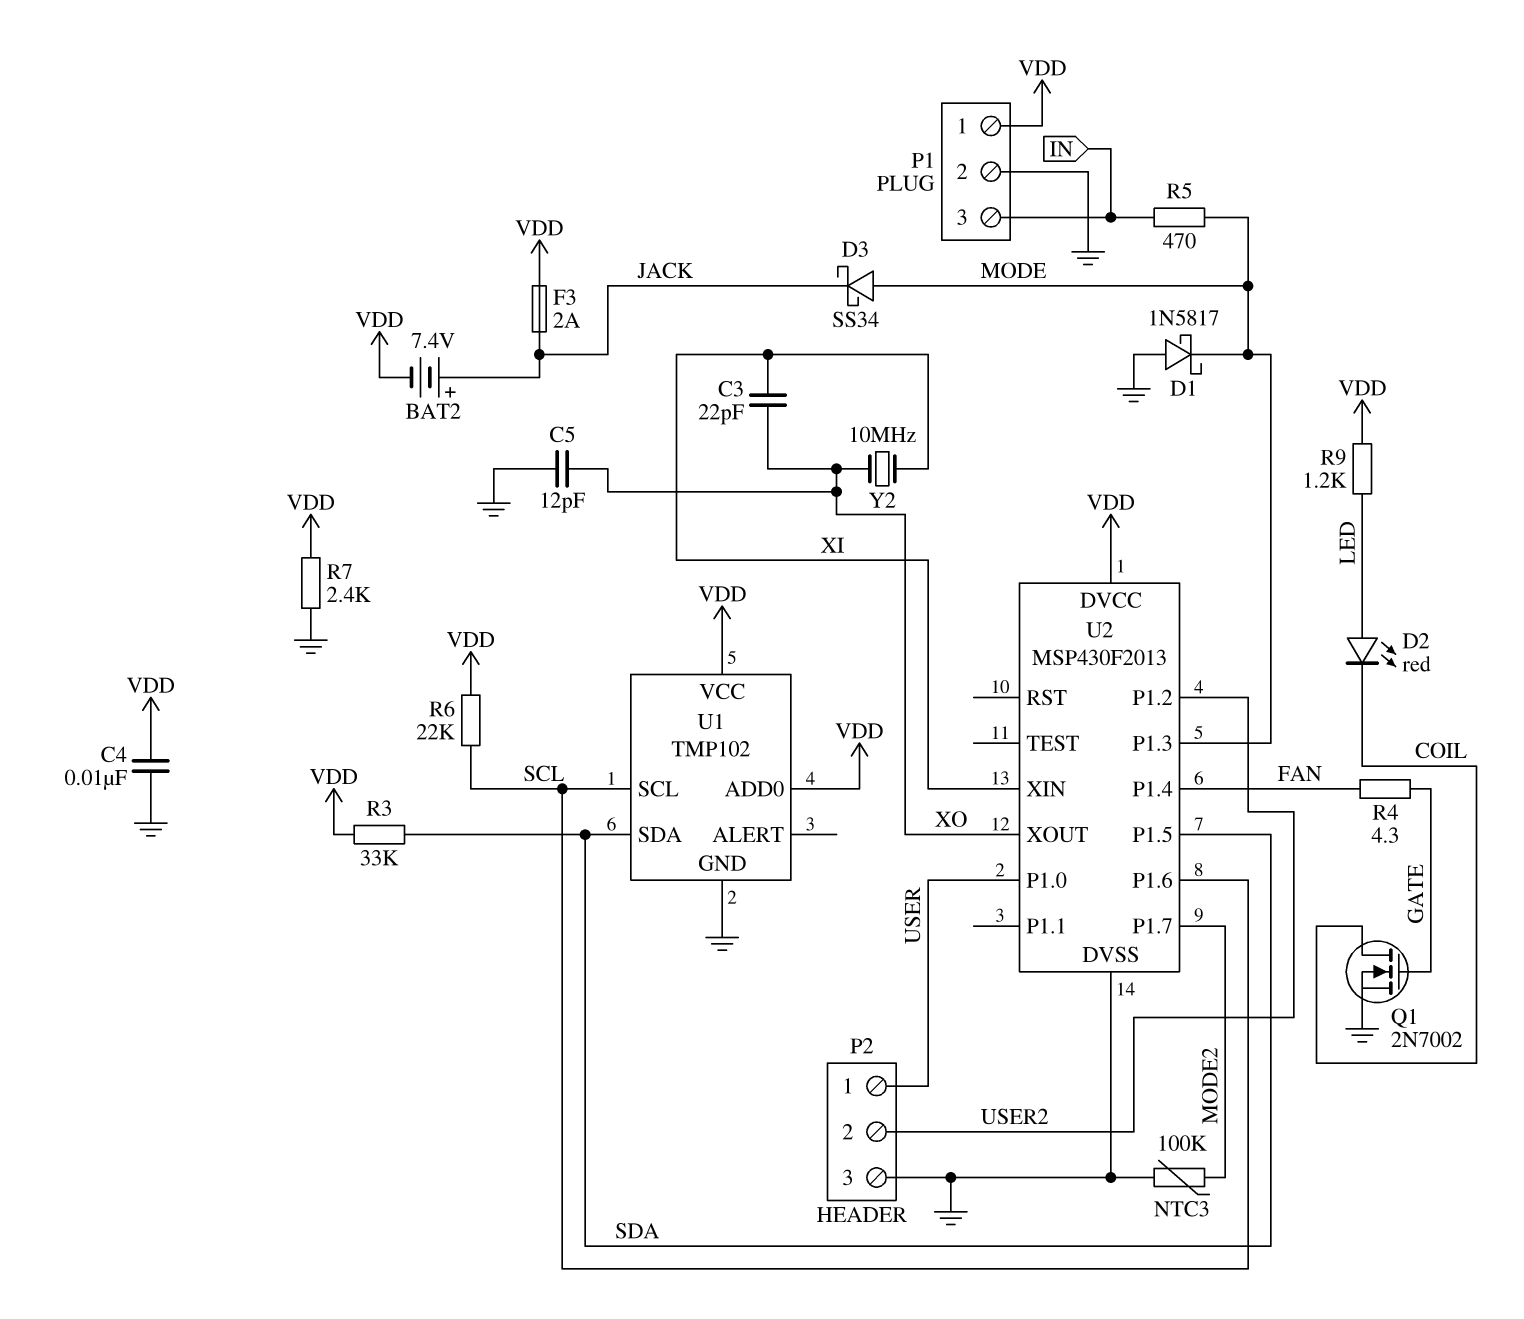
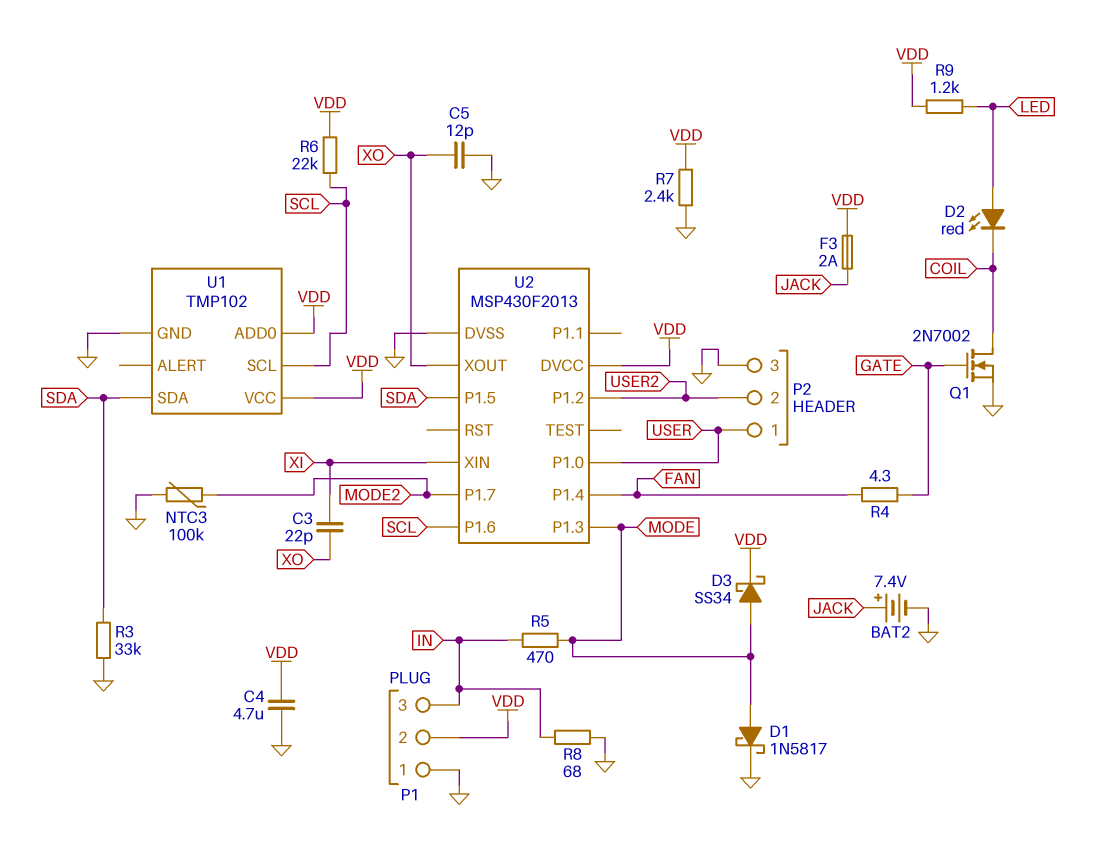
BAT2: 7.4V (plus JACK, minus VDD) -> 7.4V (plus JACK, minus GND)
C4: 10nF (GND, VDD) -> 4.7uF (GND, VDD)
D1: schottky 1N5817 (A GND, K MODE) -> schottky 1N5817 (A MODE, K GND)
D3: schottky SS34 (A MODE, K JACK) -> schottky SS34 (A MODE, K VDD)
P1 pin 1: VDD -> GND
P1 pin 2: GND -> VDD
R3: 33k (SDA, VDD) -> 33k (GND, SDA)
R8: none -> 68 (GND, IN)
Y2: 10MHz (XI, XO) -> none

